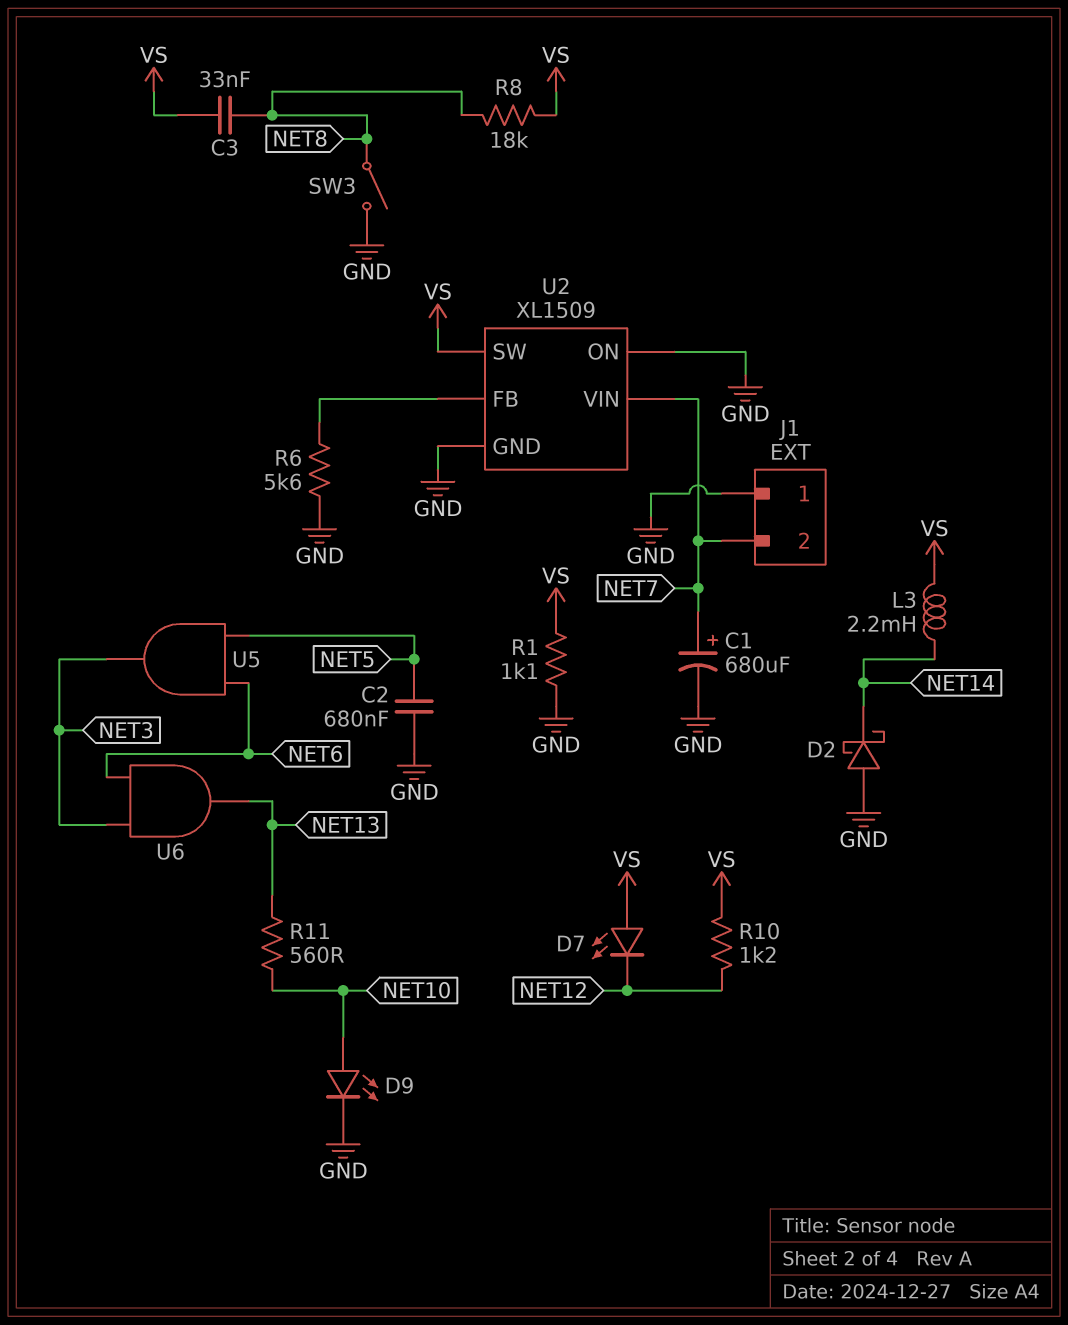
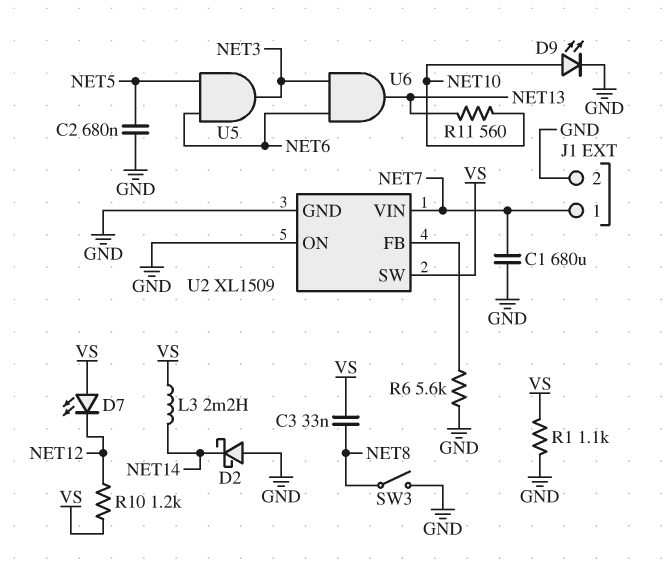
C1: 680uF (plus NET7, minus GND) -> 680uF (GND, NET7)
J1 pin 1: GND -> NET7
J1 pin 2: NET7 -> GND
R8: 18k (NET8, VS) -> none

